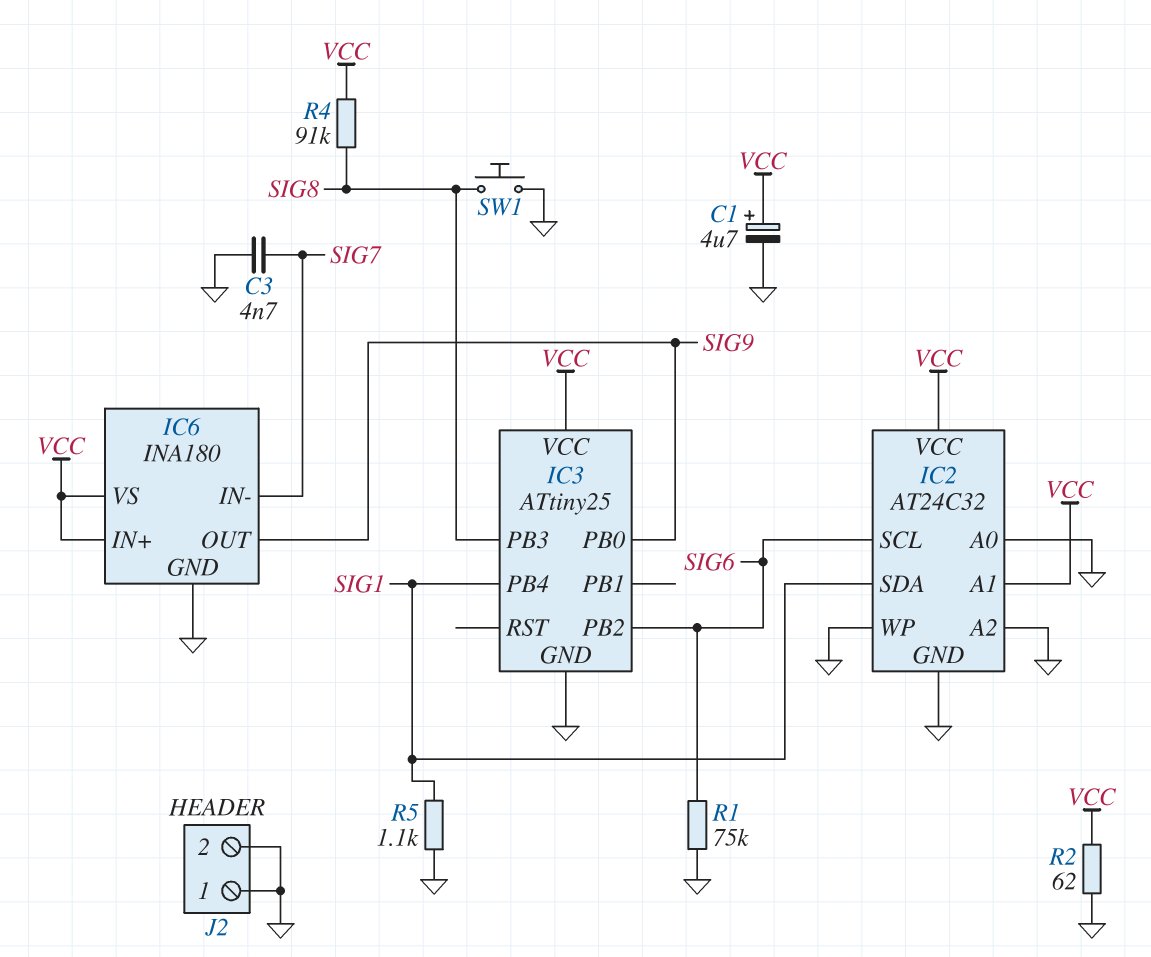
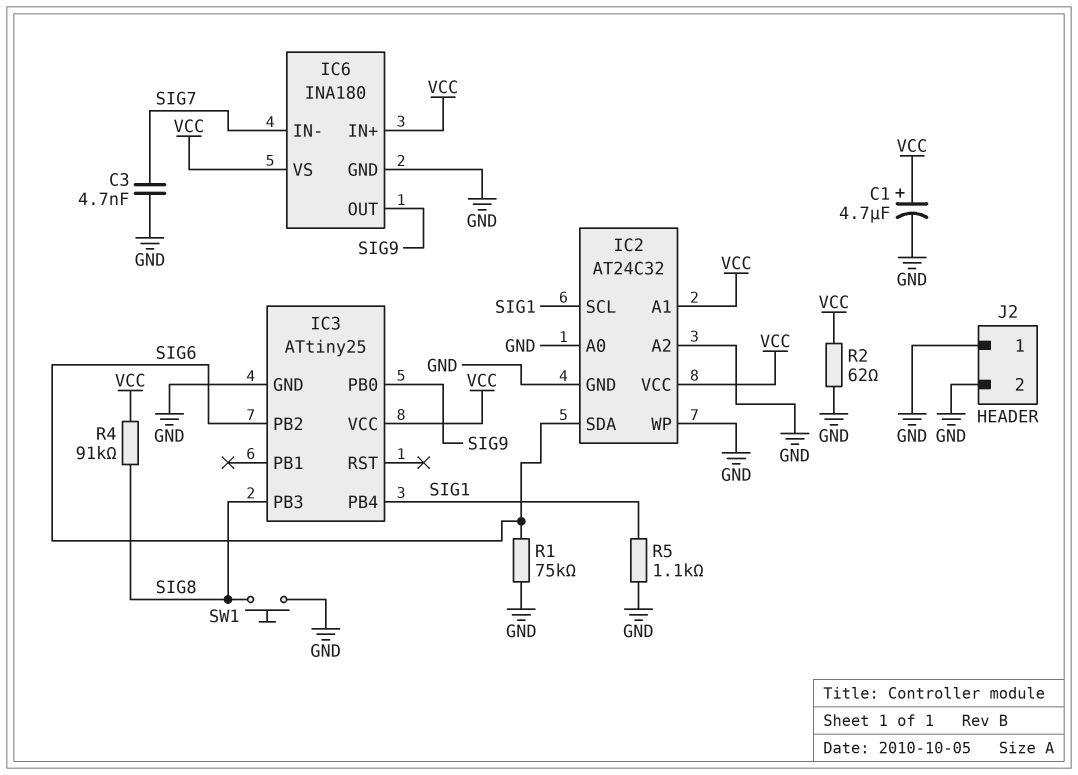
IC2 pin SCL: SIG6 -> SIG1
IC2 pin SDA: SIG1 -> SIG6

